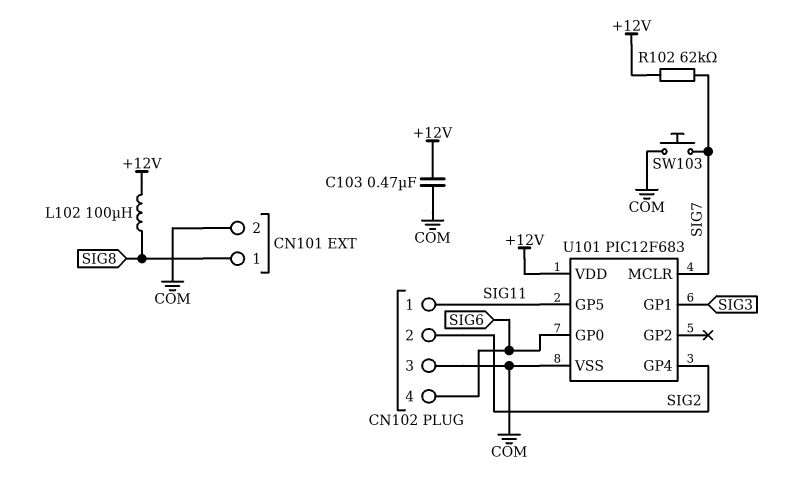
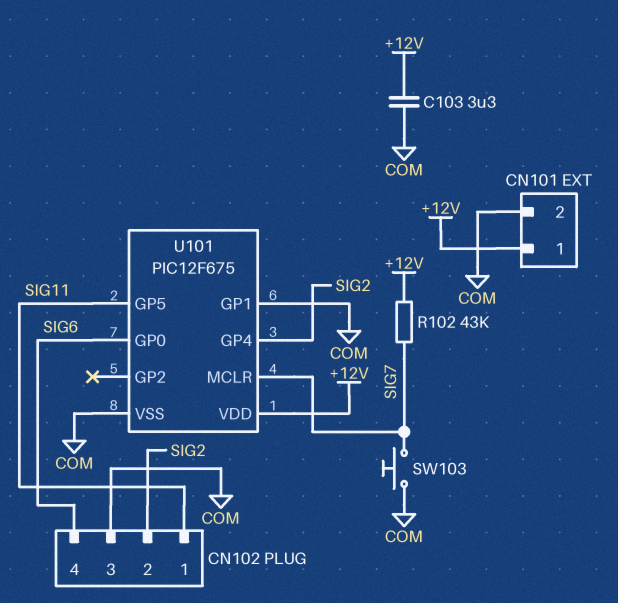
C103: 470nF (+12V, COM) -> 3.3uF (+12V, COM)
CN101 pin 1: SIG8 -> +12V
L102: 100uH (+12V, SIG8) -> none
R102: 62k (+12V, SIG7) -> 43k (+12V, SIG7)
U101: PIC12F683 -> PIC12F675
U101 pin GP1: SIG3 -> COM

